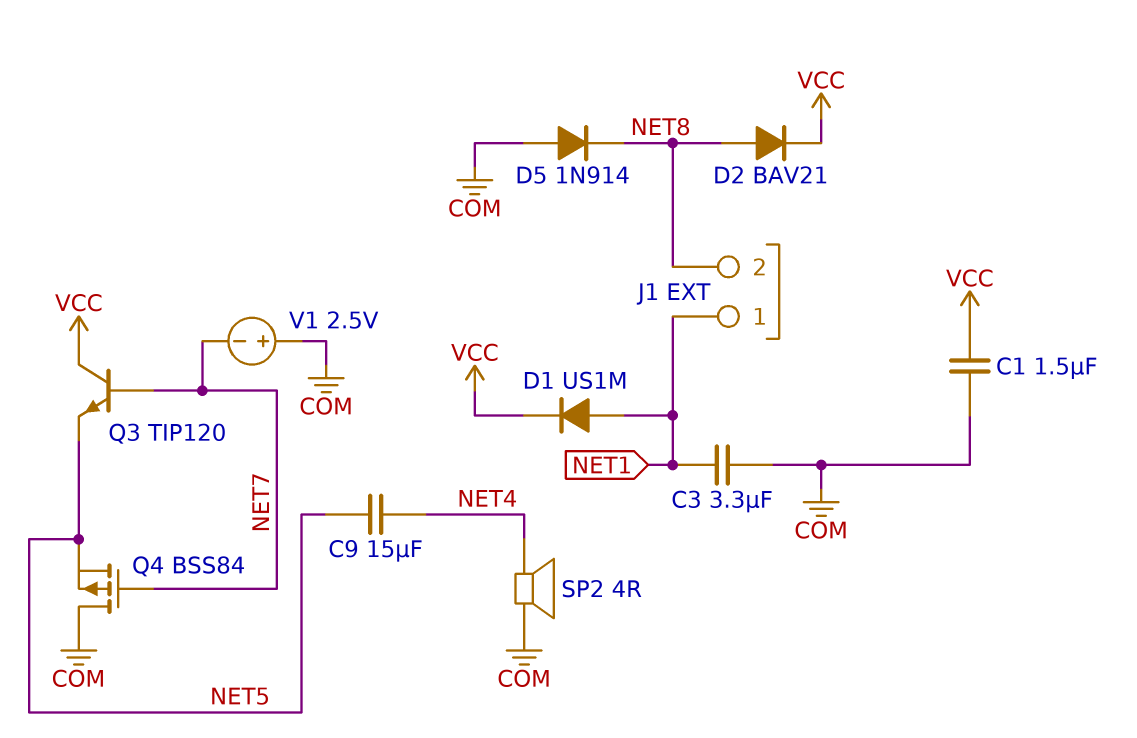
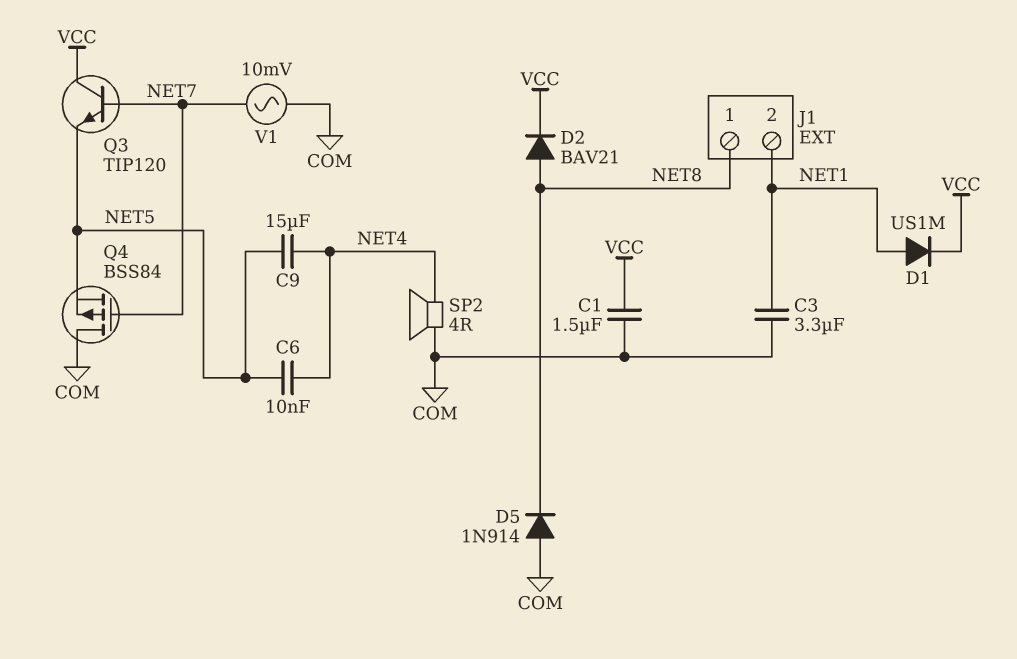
C6: none -> 10nF (NET4, NET5)
J1 pin 1: NET1 -> NET8
J1 pin 2: NET8 -> NET1
V1: 2.5V (plus COM, minus NET7) -> AC 10mV (COM, NET7)

